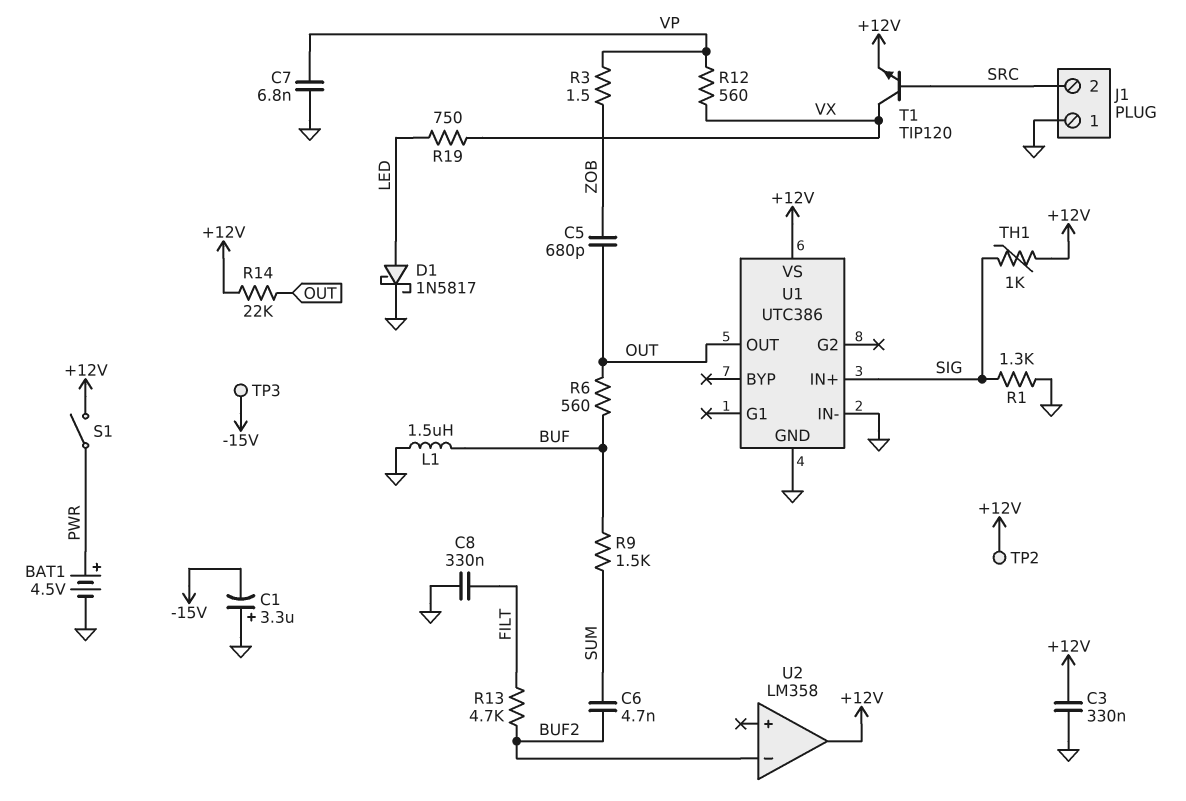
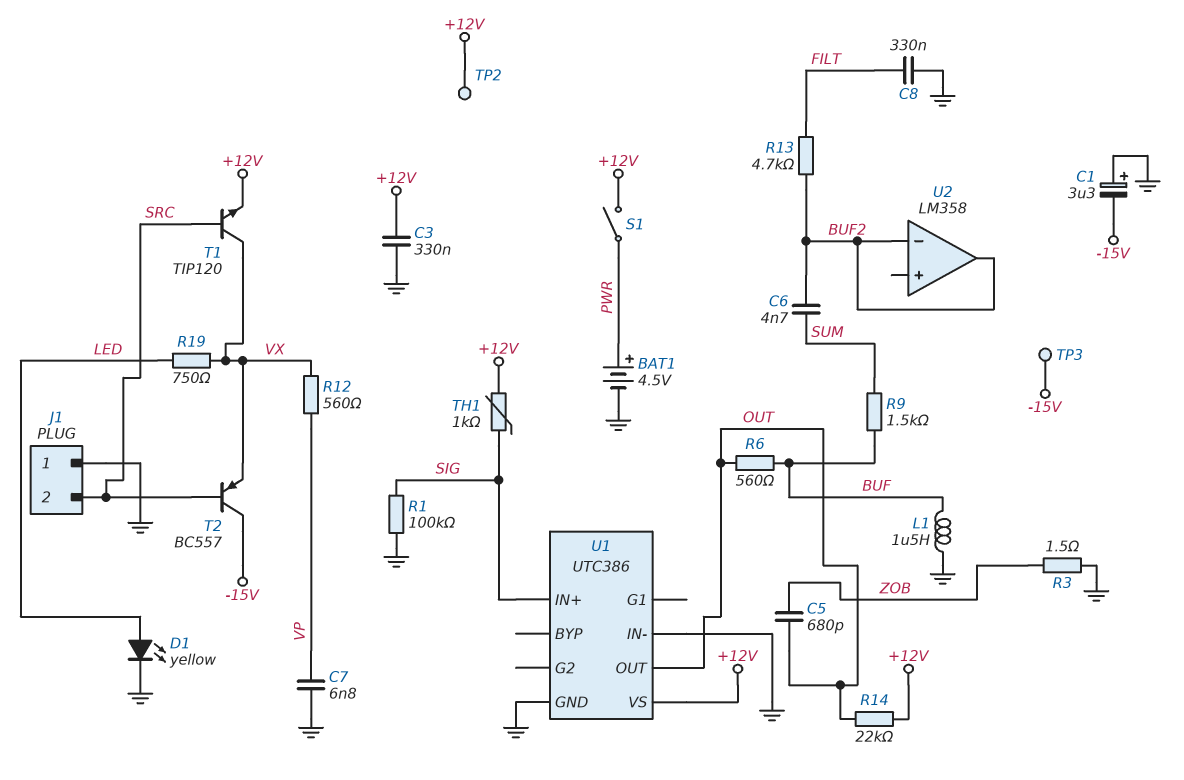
D1: schottky 1N5817 (A LED, K GND) -> LED yellow (A LED, K GND)
R1: 1.3k (GND, SIG) -> 100k (GND, SIG)
R3: 1.5 (VP, ZOB) -> 1.5 (GND, ZOB)
T2: none -> PNP BC557 (B SRC, C -15V, E VX)
U2 pin out: +12V -> BUF2

